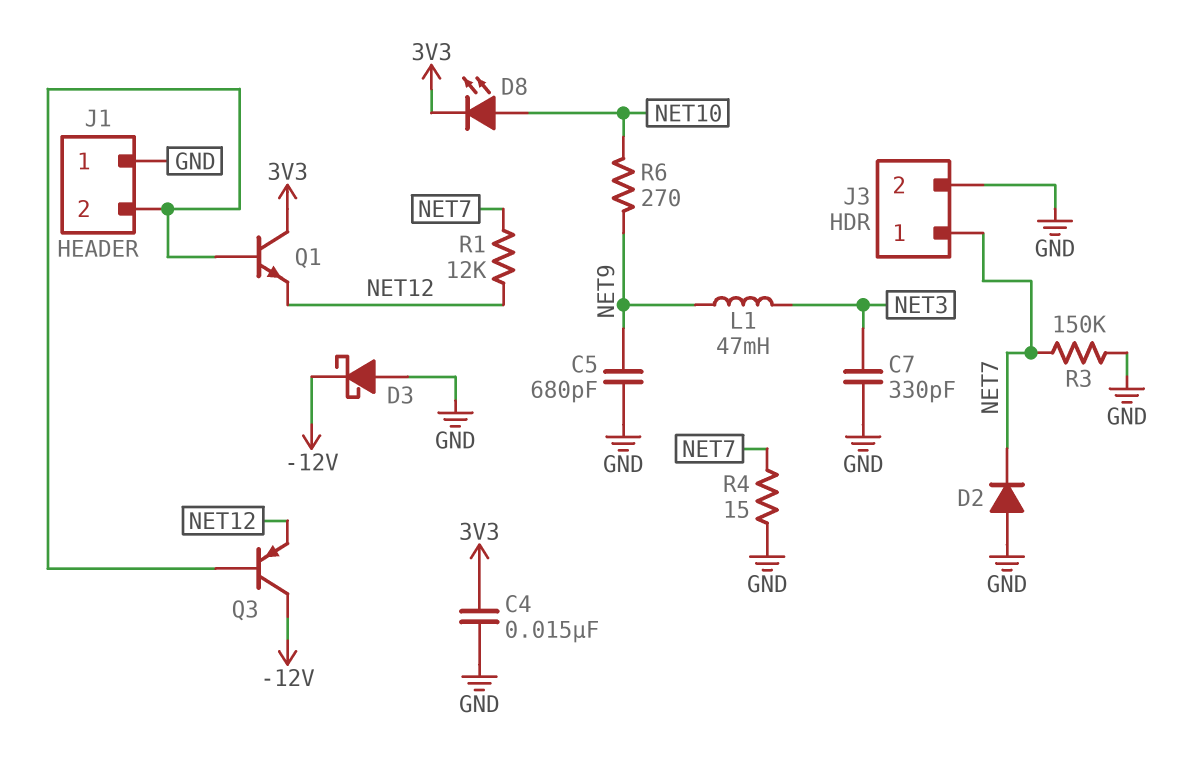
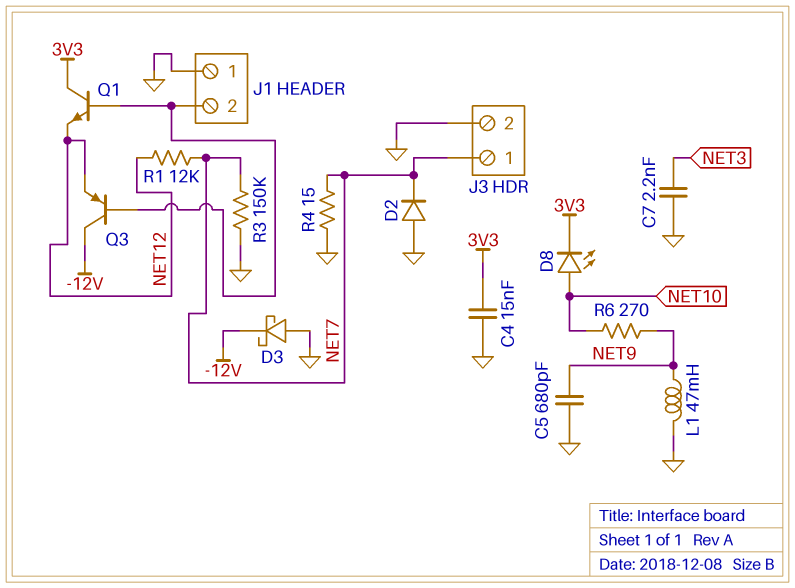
C7: 330pF (GND, NET3) -> 2.2nF (GND, NET3)
L1: 47mH (NET3, NET9) -> 47mH (GND, NET9)

